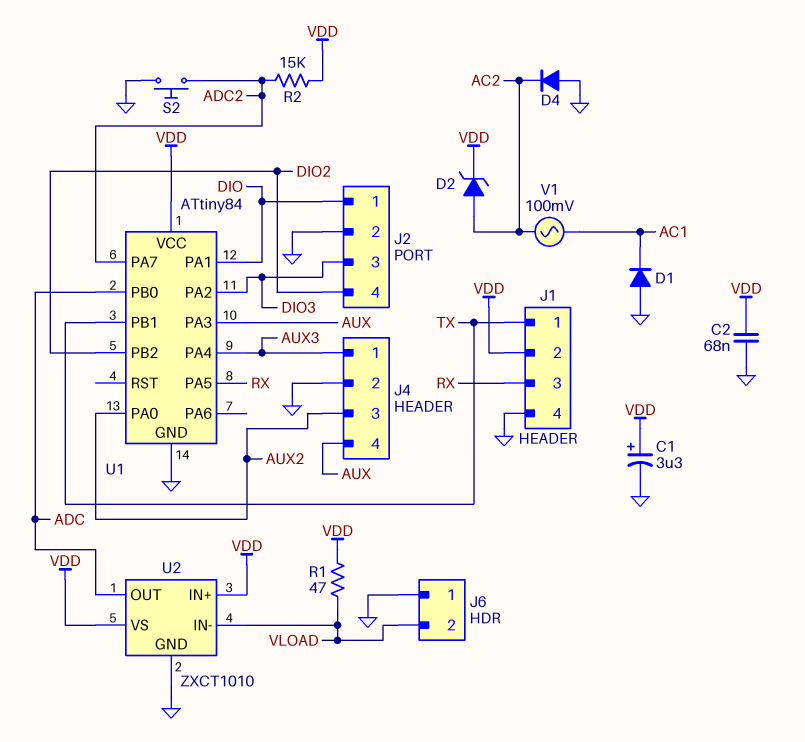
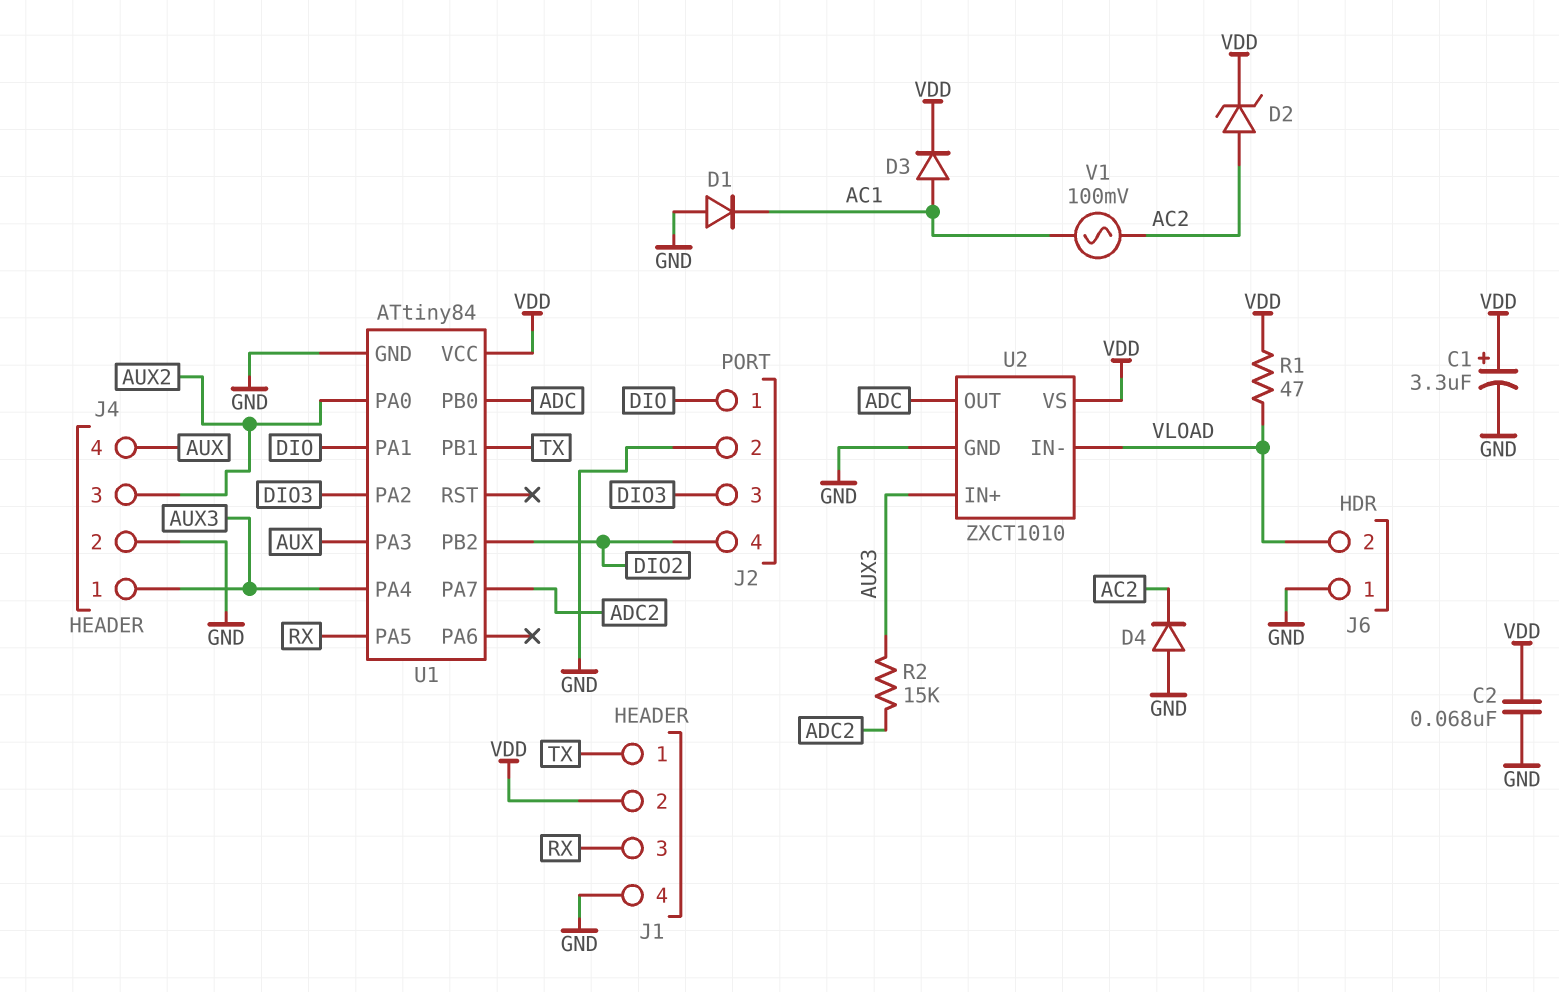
D3: none -> diode (A AC1, K VDD)
R2: 15k (ADC2, VDD) -> 15k (ADC2, AUX3)
S2: button (ADC2, GND) -> none
U2 pin IN+: VDD -> AUX3

